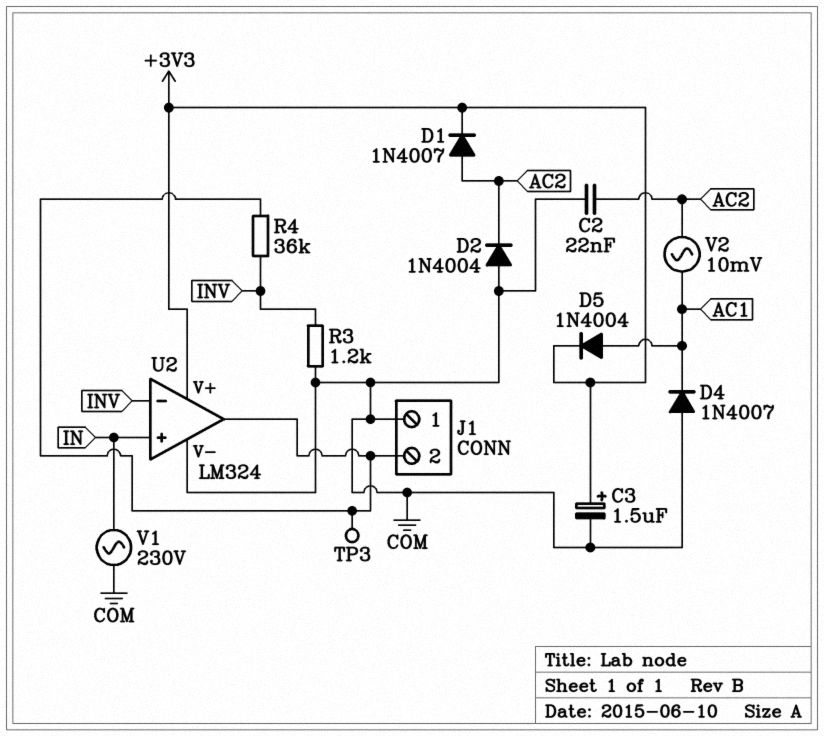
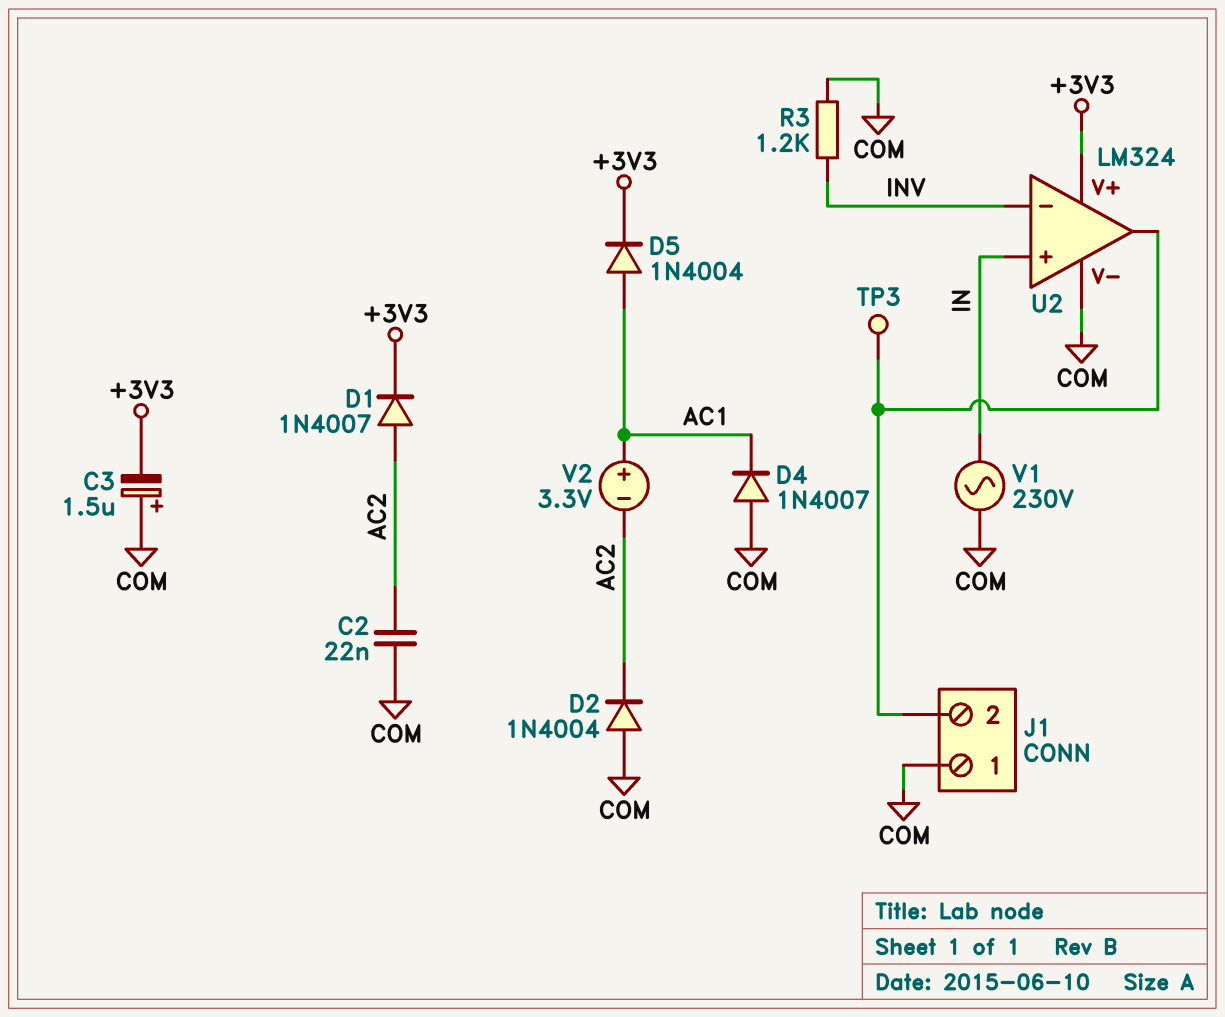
C3: 1.5uF (plus +3V3, minus COM) -> 1.5uF (plus COM, minus +3V3)
R4: 36k (INV, J1/2) -> none
V2: AC 10mV (AC1, AC2) -> 3.3V (plus AC1, minus AC2)

